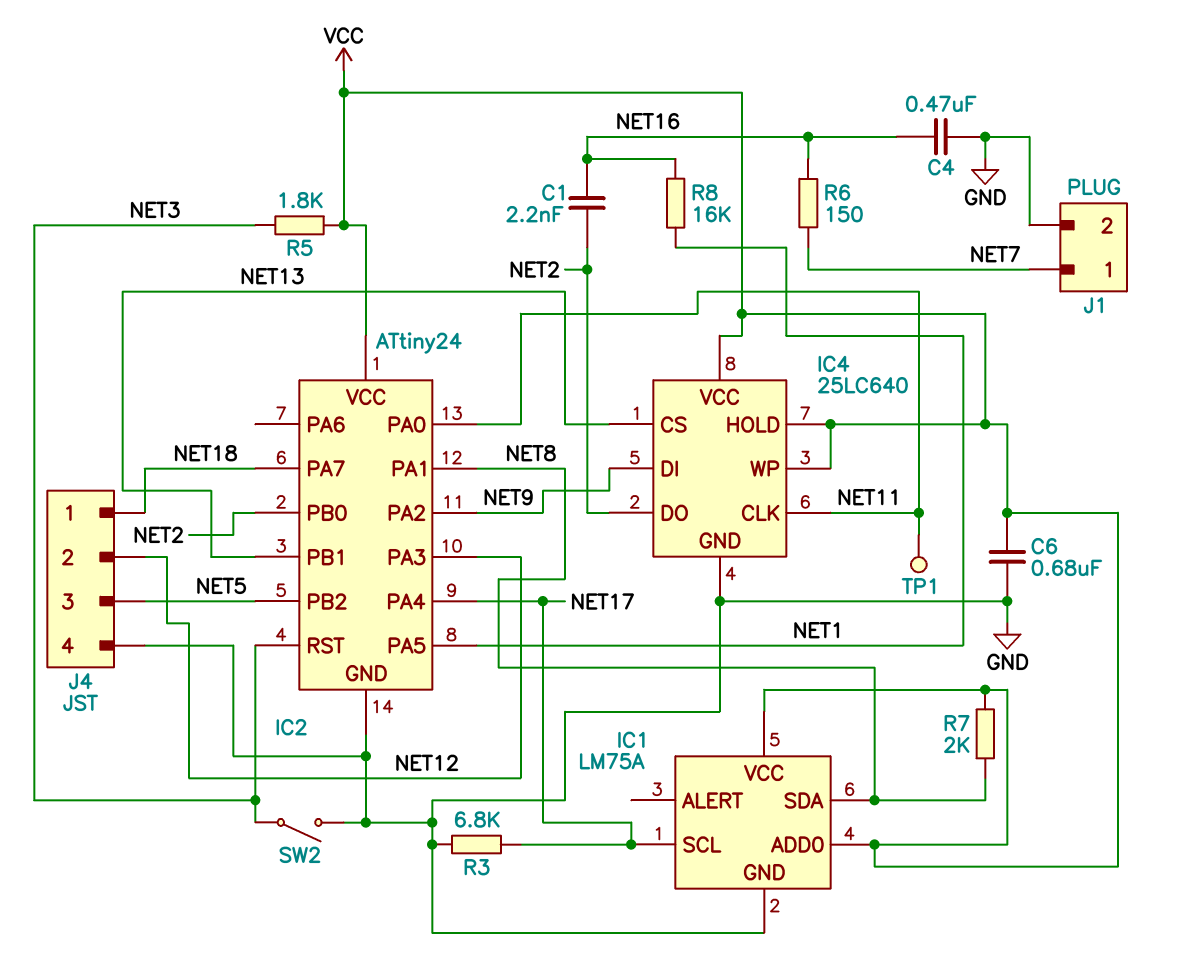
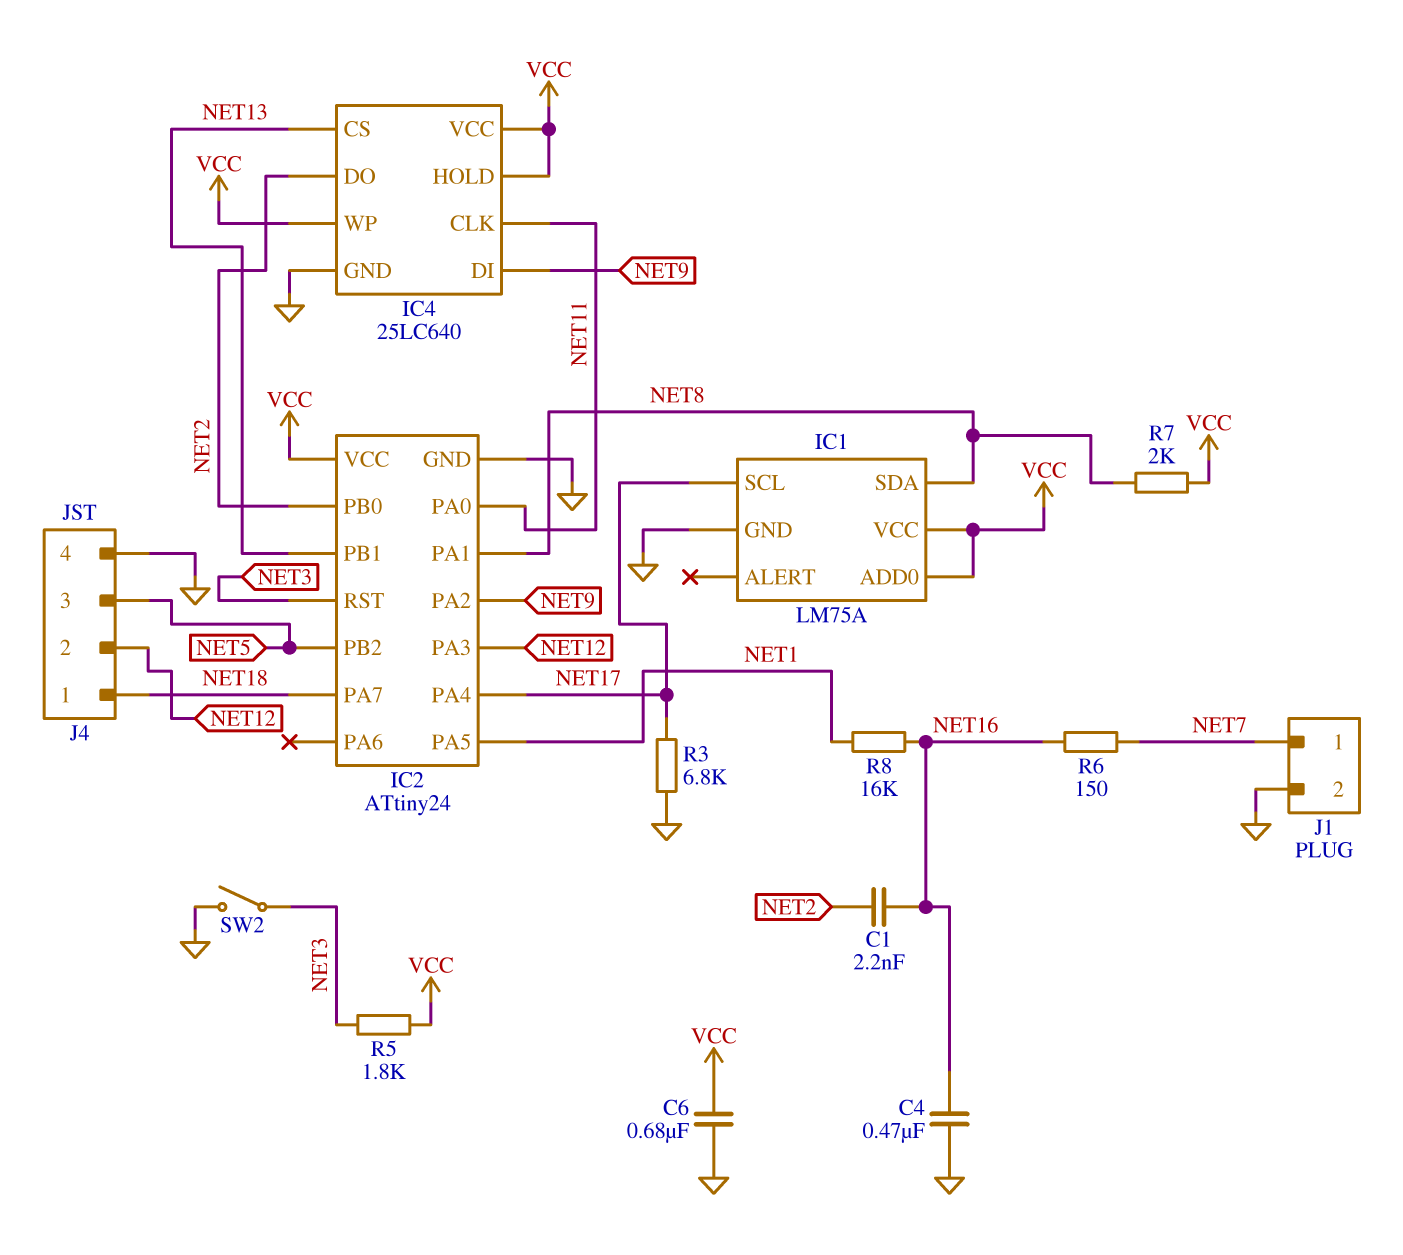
TP1: test point (NET11) -> none

